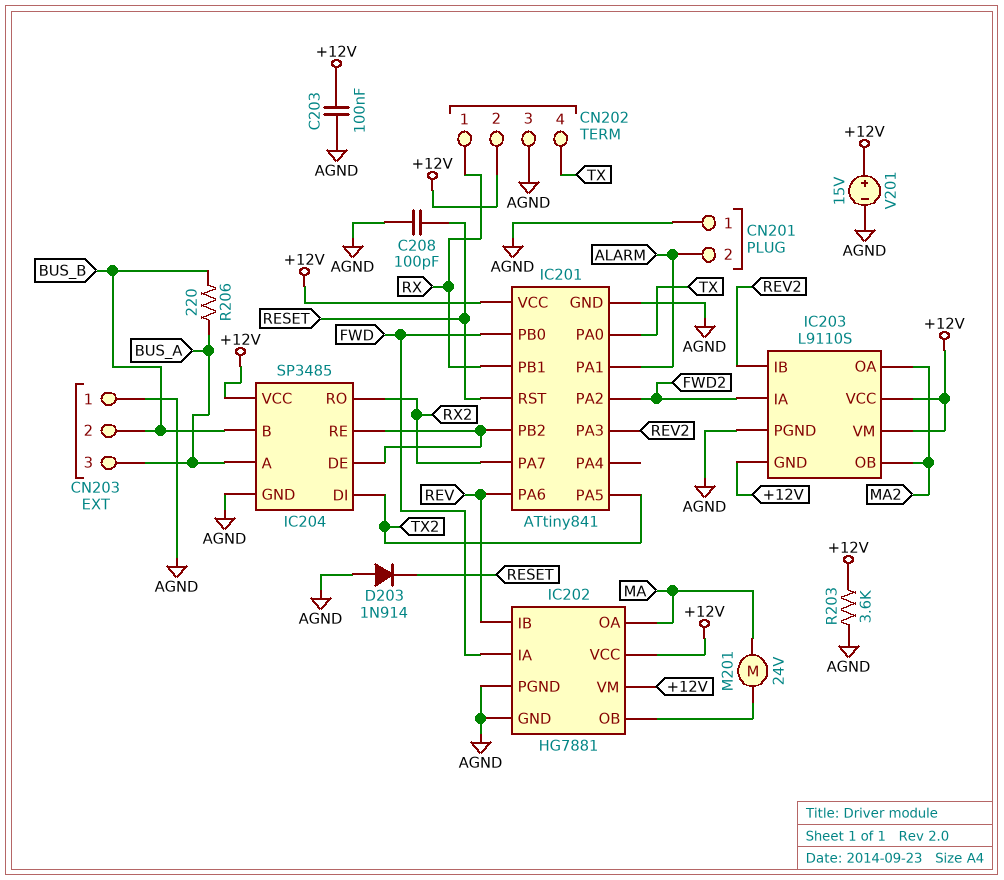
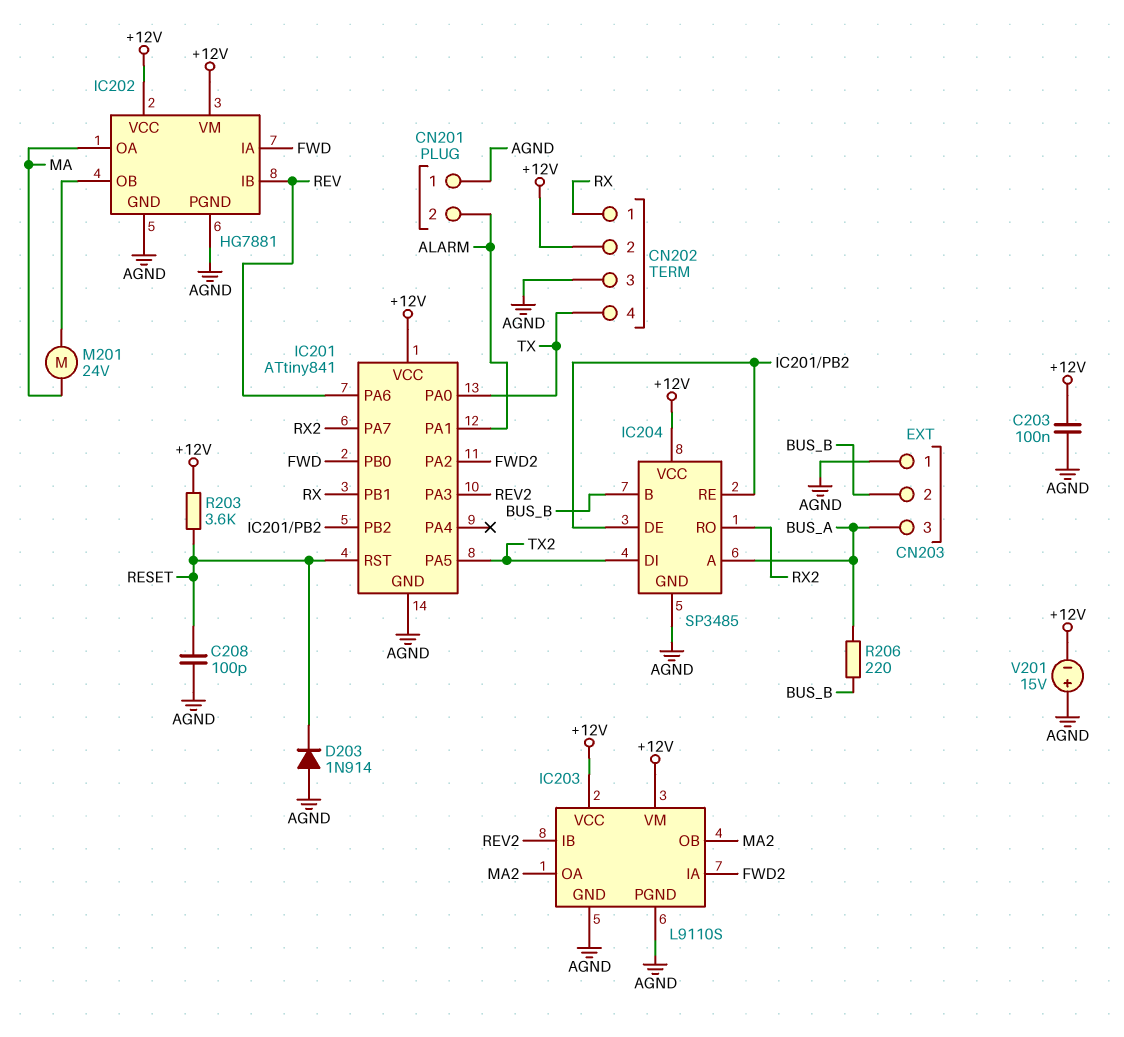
IC203 pin GND: +12V -> AGND
R203: 3.6k (+12V, AGND) -> 3.6k (+12V, RESET)
V201: 15V (plus +12V, minus AGND) -> 15V (plus AGND, minus +12V)

